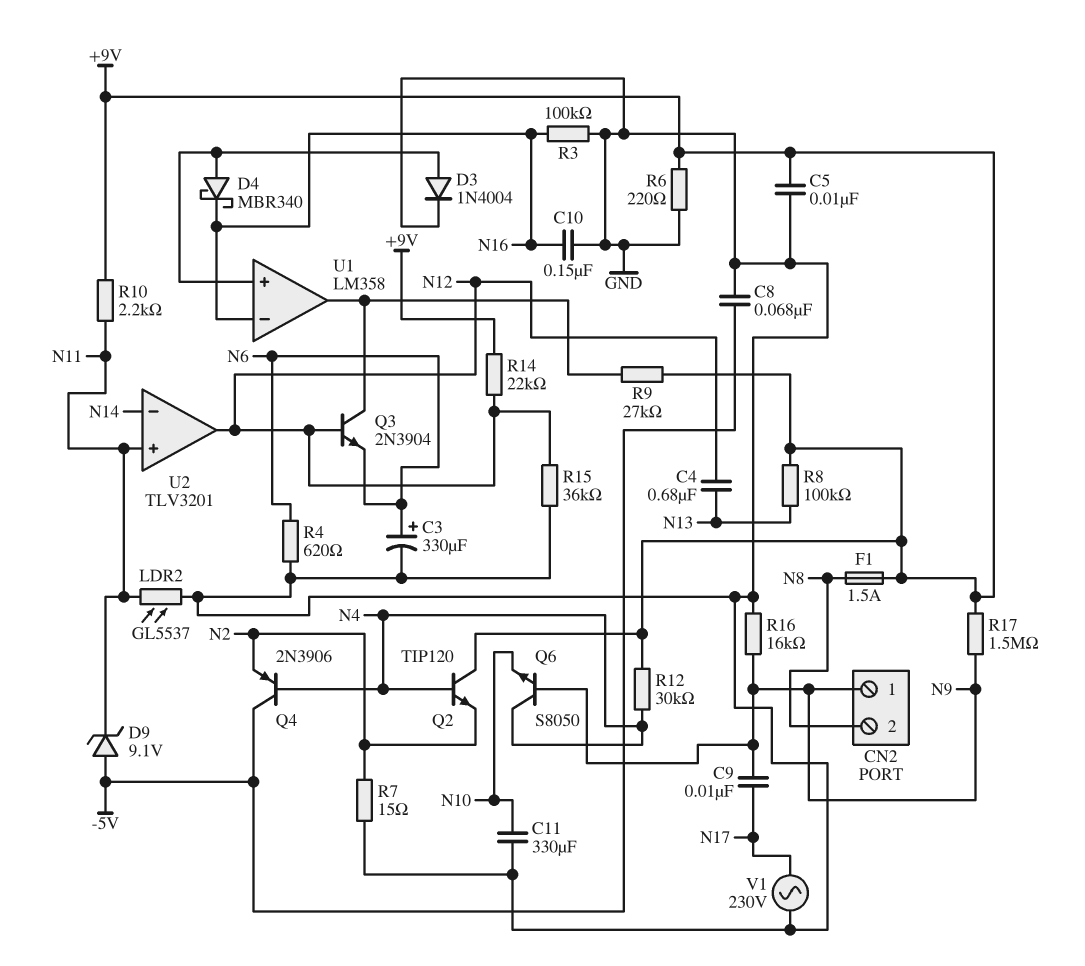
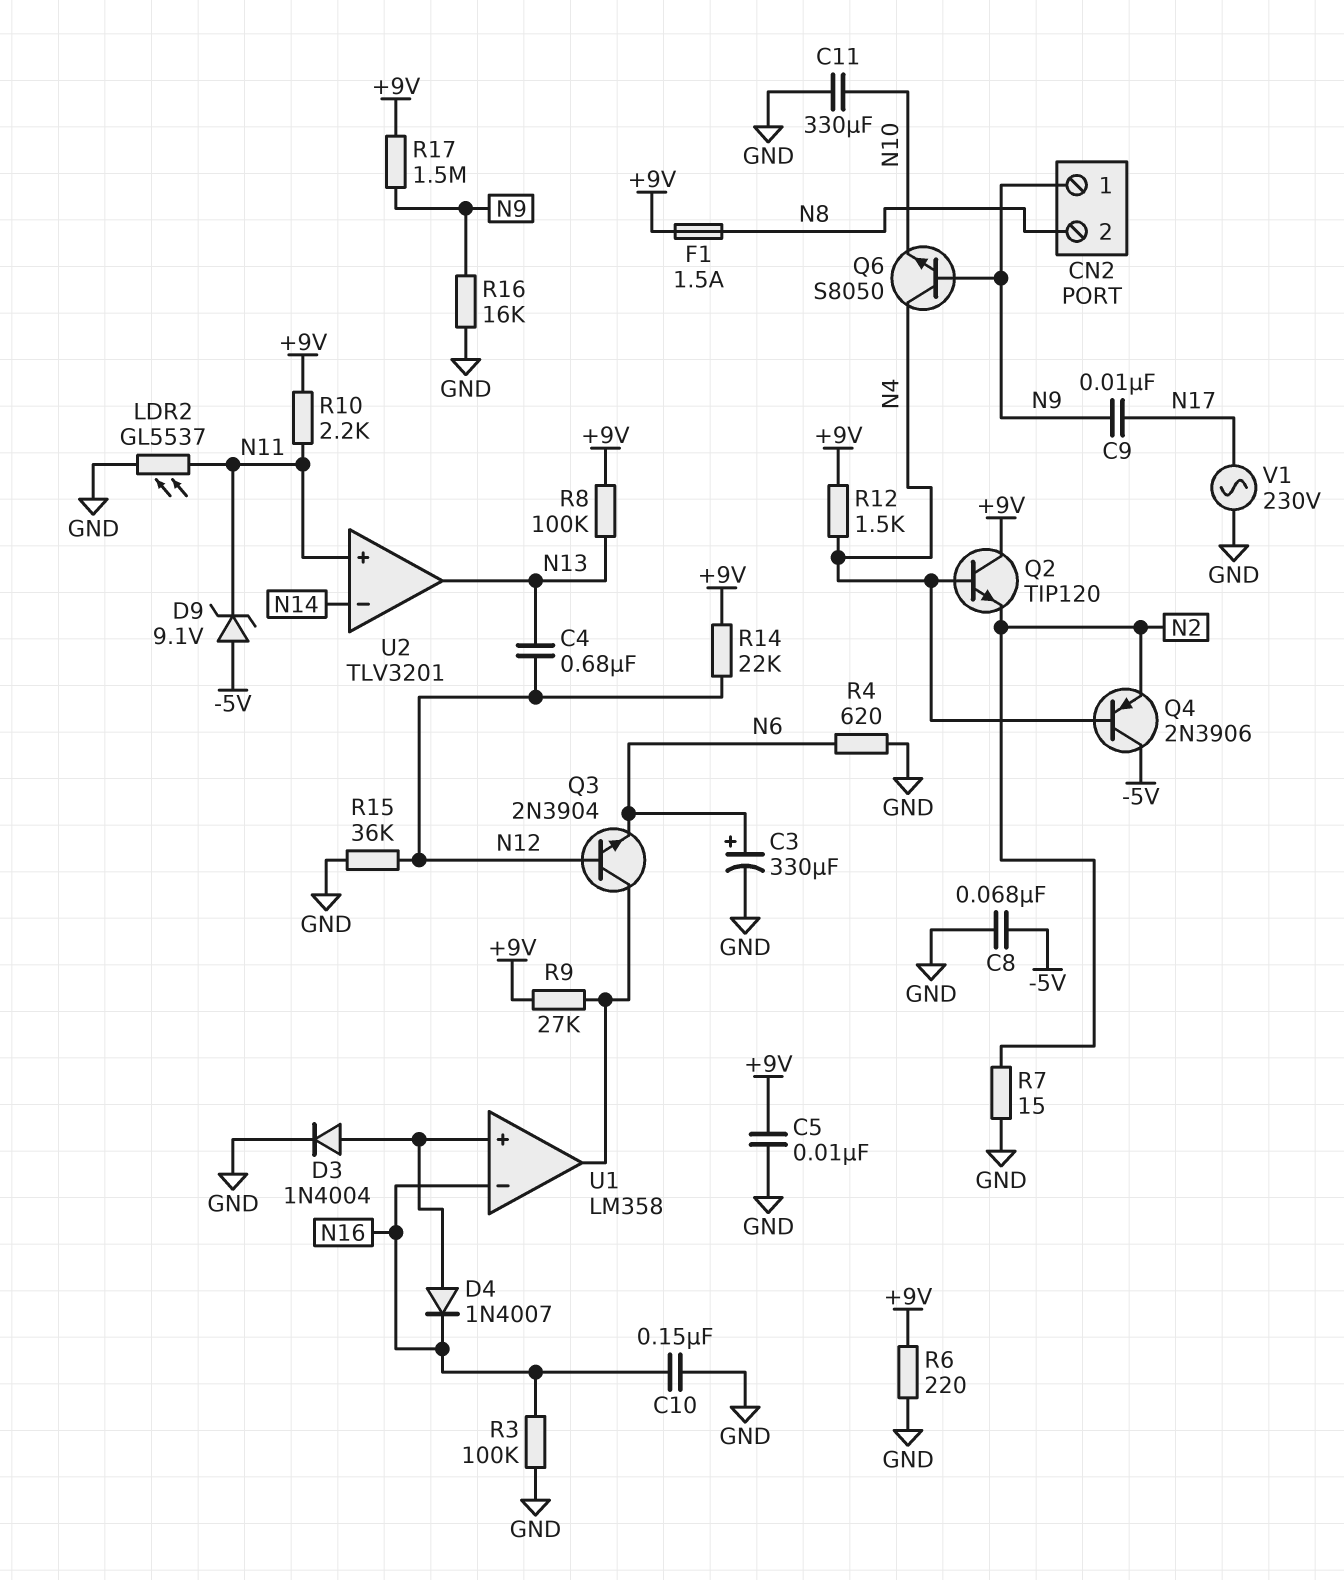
D4: schottky MBR340 (A U1/in+, K N16) -> diode 1N4007 (A U1/in+, K N16)
R12: 30k (+9V, N4) -> 1.5k (+9V, N4)
U2 pin out: N12 -> N13

